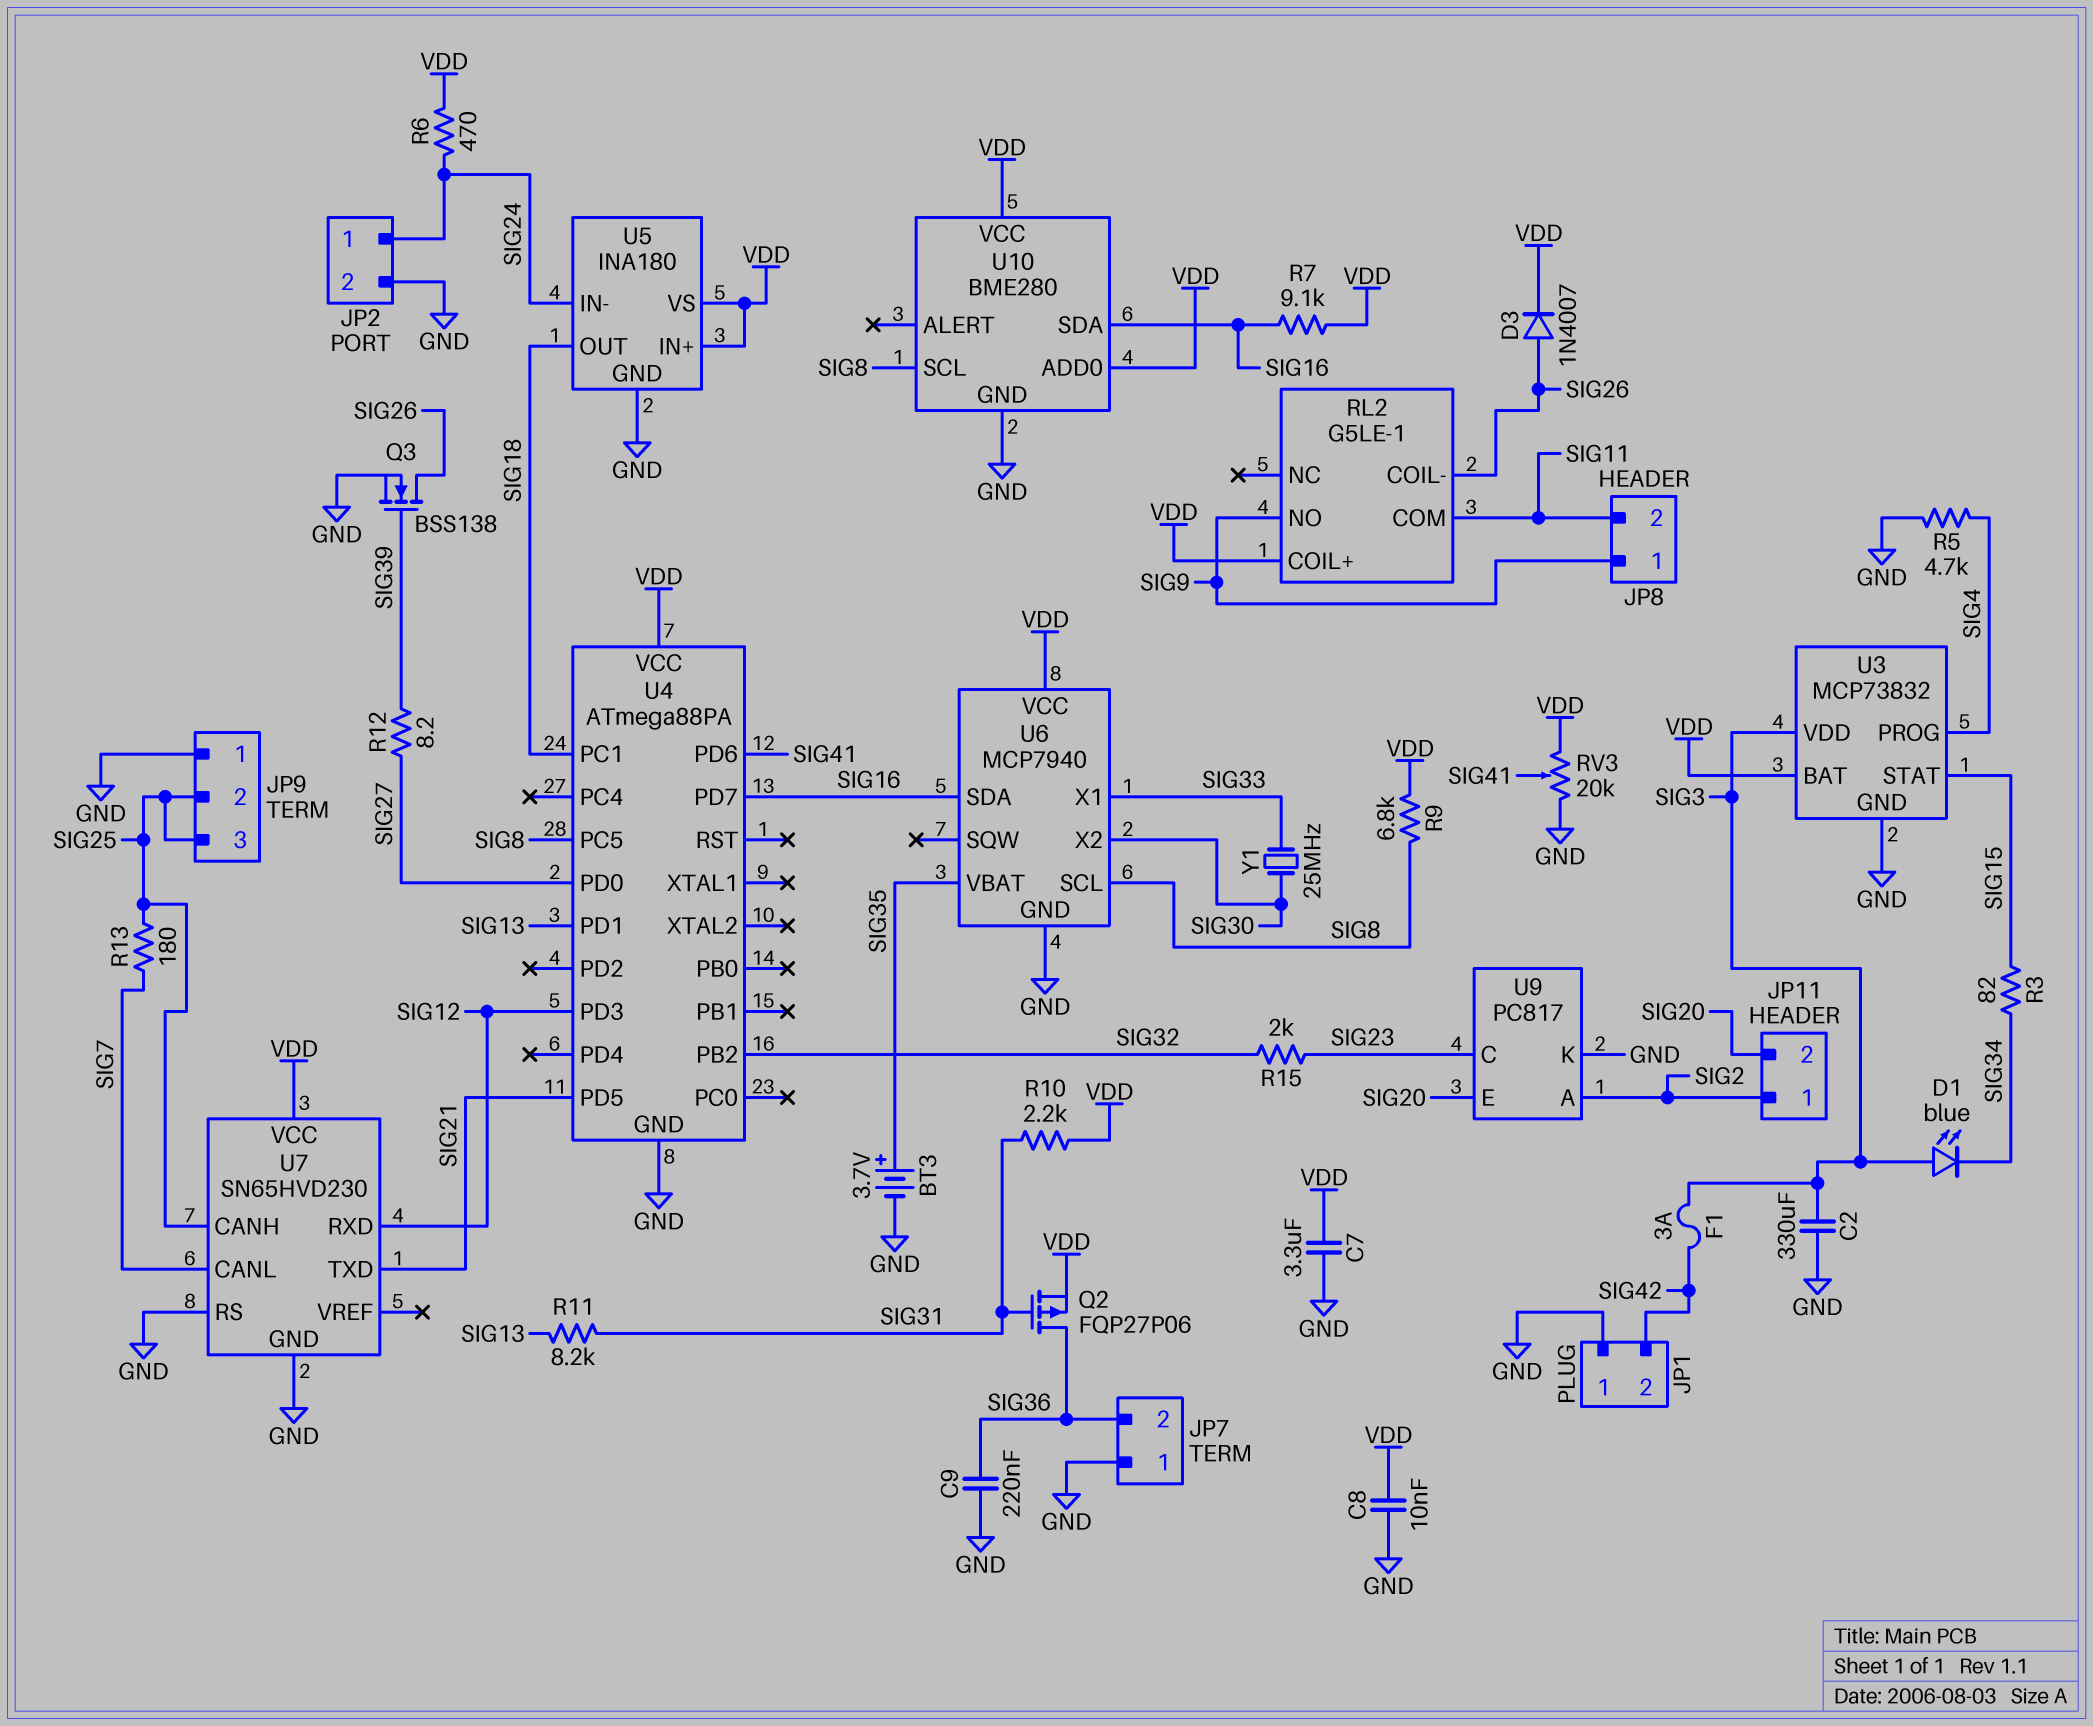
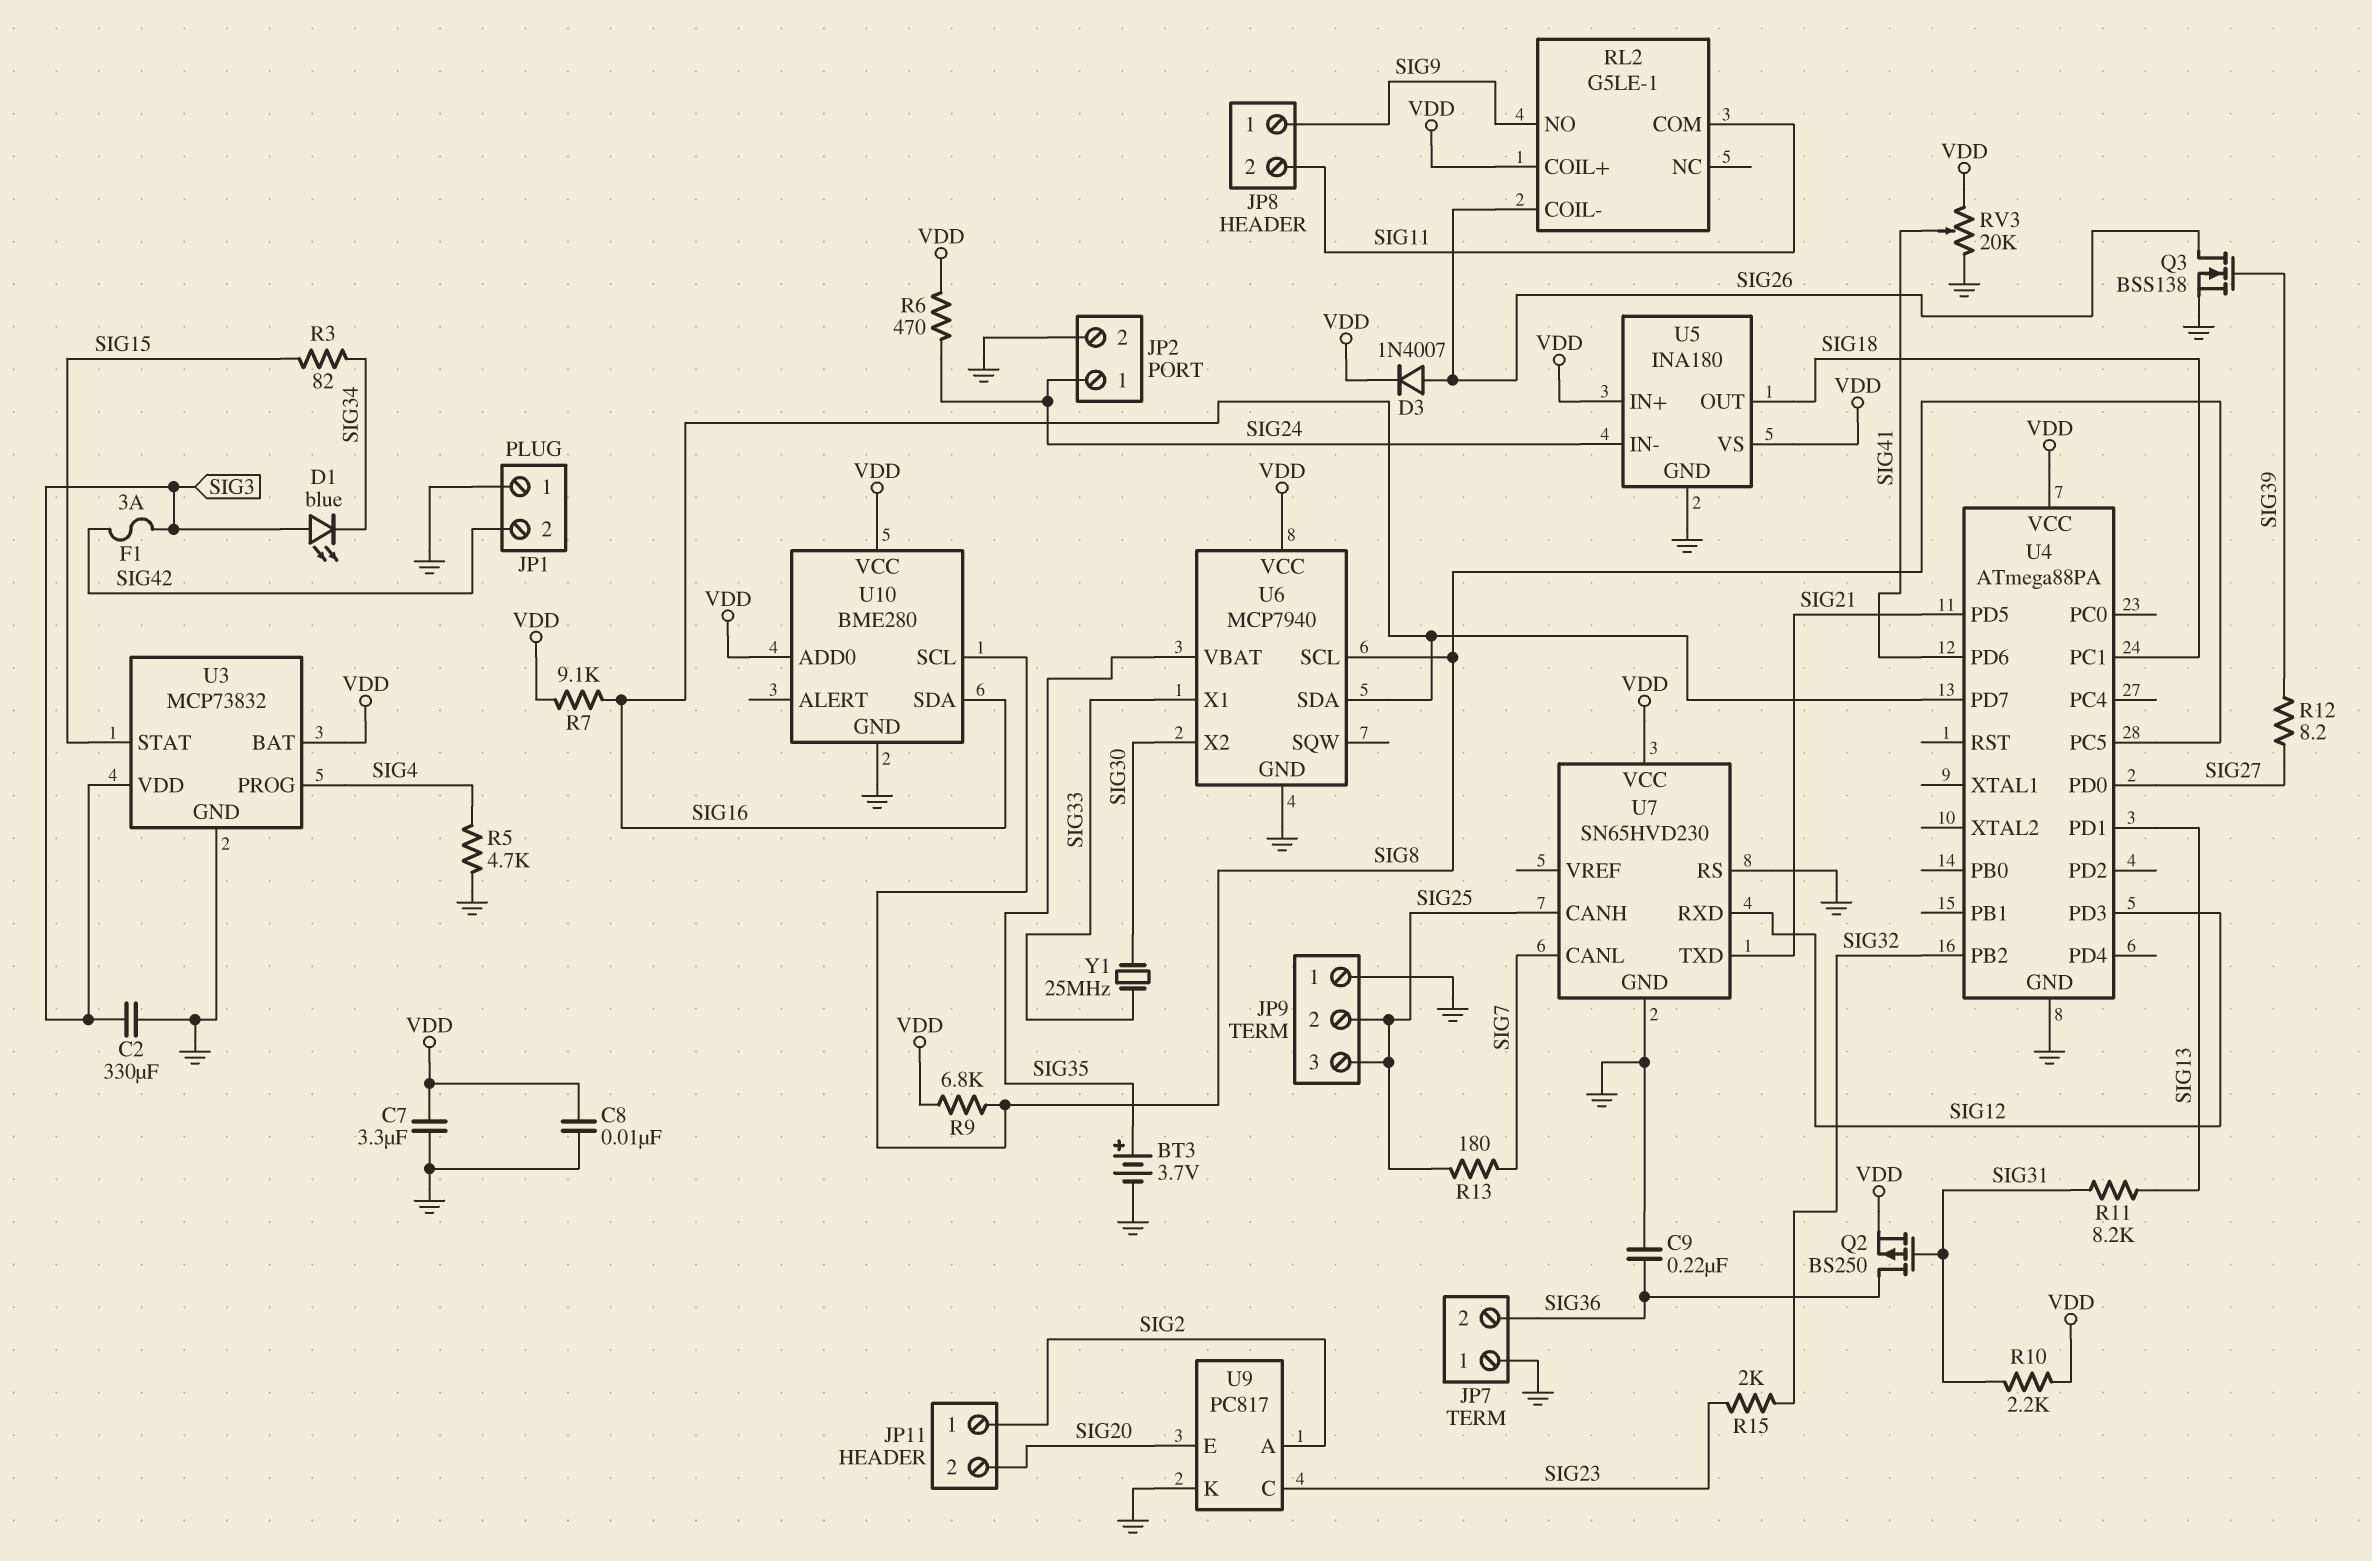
Q2: PMOS FQP27P06 (G SIG31, D SIG36, S VDD) -> PMOS BS250 (G SIG31, D SIG36, S VDD)

